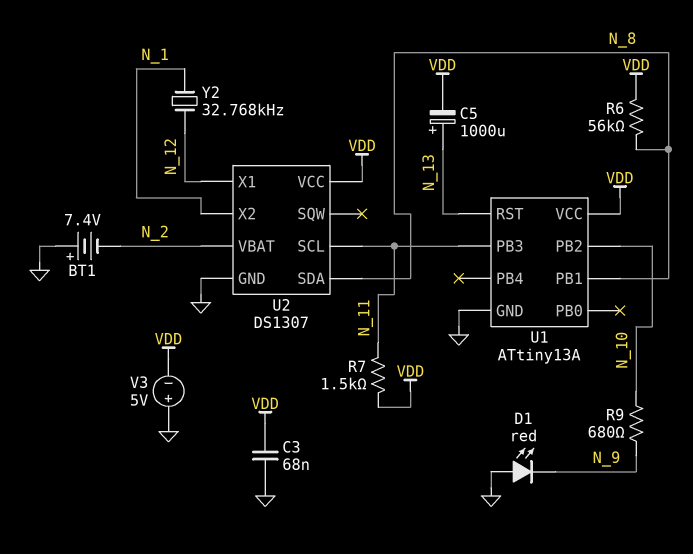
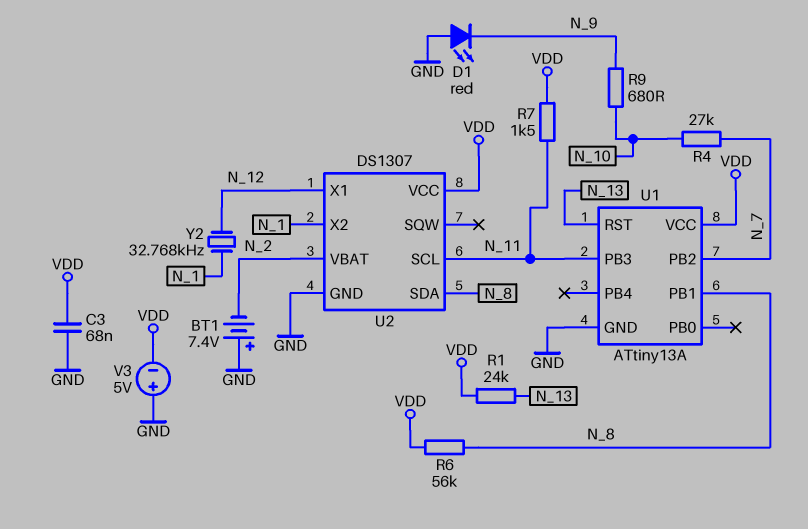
C5: 1000uF (plus N_13, minus VDD) -> none
R1: none -> 24k (N_13, VDD)
R4: none -> 27k (N_7, N_10)
U1 pin PB2: N_10 -> N_7

